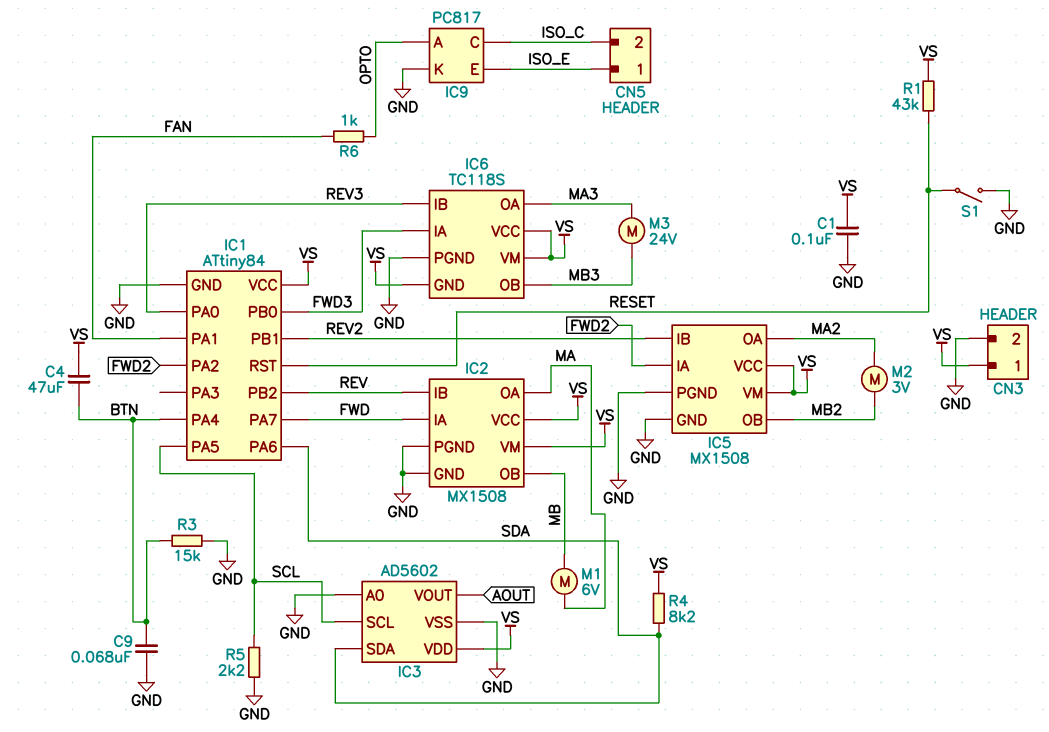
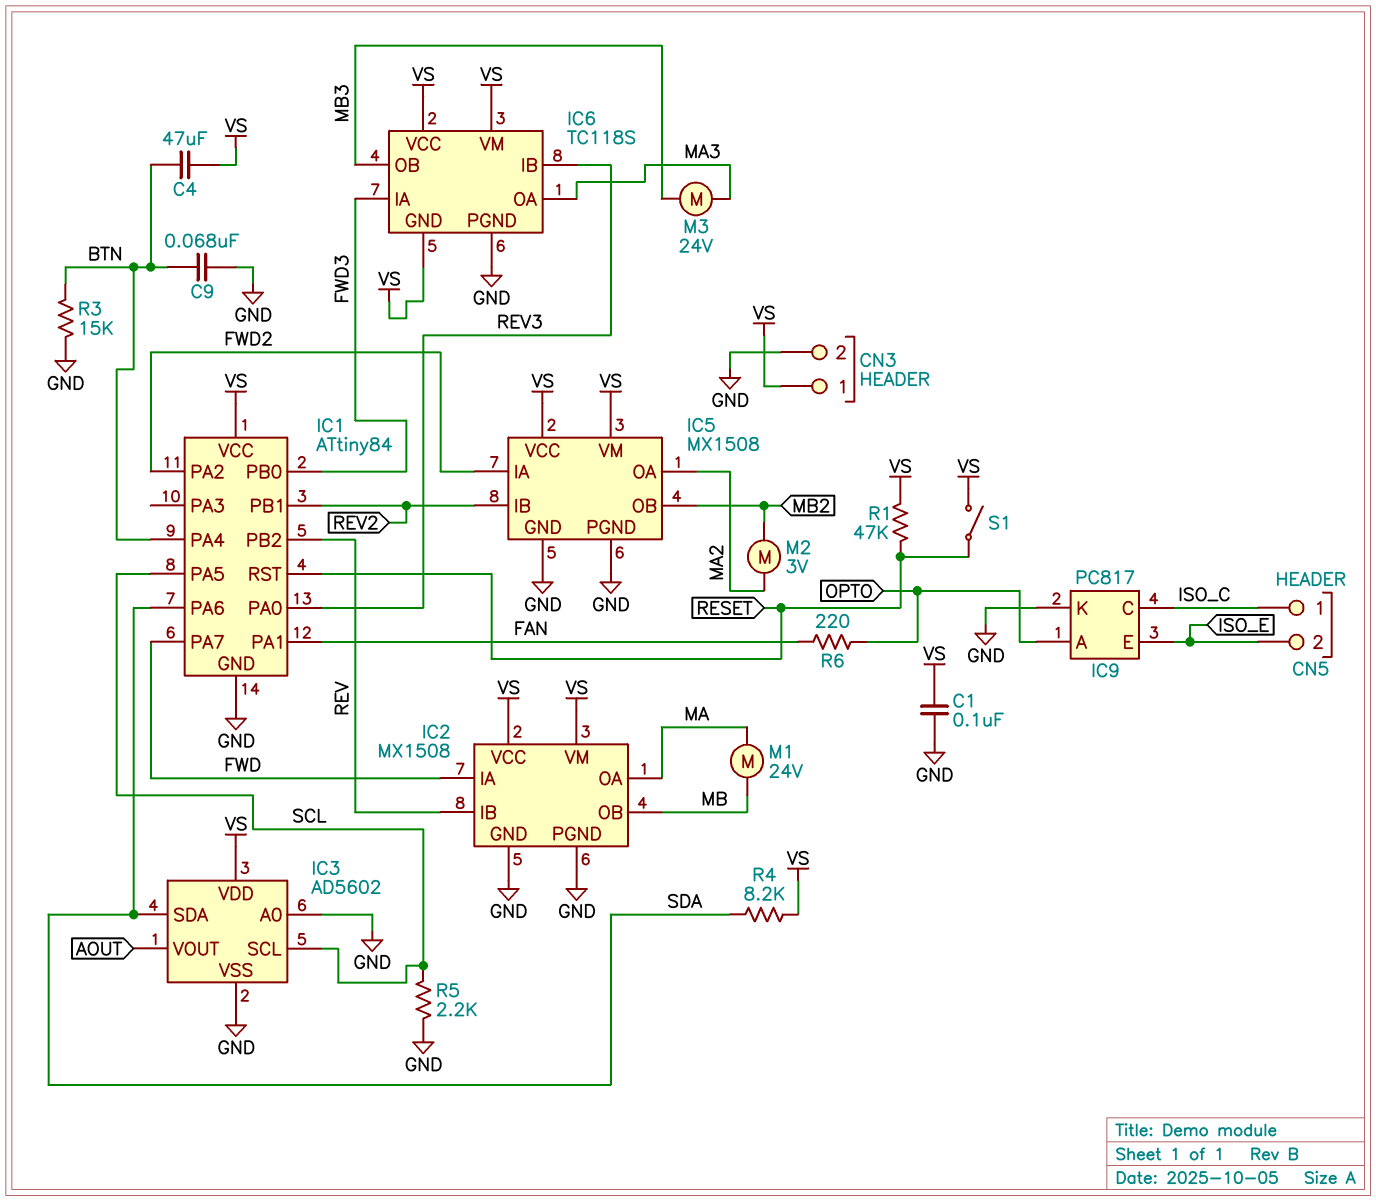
CN5 pin 1: ISO_E -> ISO_C
CN5 pin 2: ISO_C -> ISO_E
M1: motor 6V (MA, MB) -> motor 24V (MA, MB)
R1: 43k (RESET, VS) -> 47k (RESET, VS)
R6: 1k (FAN, OPTO) -> 220 (FAN, OPTO)
S1: switch (GND, RESET) -> switch (RESET, VS)

